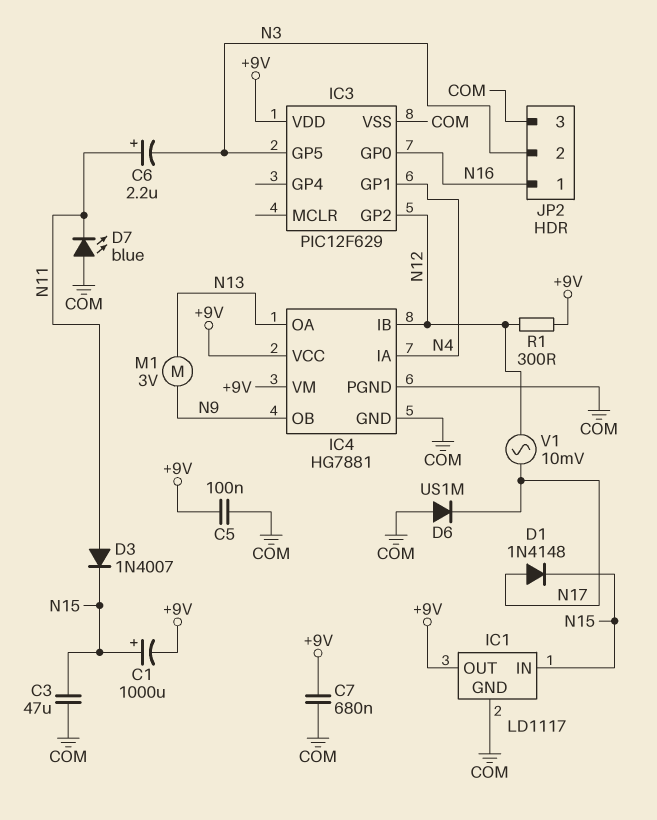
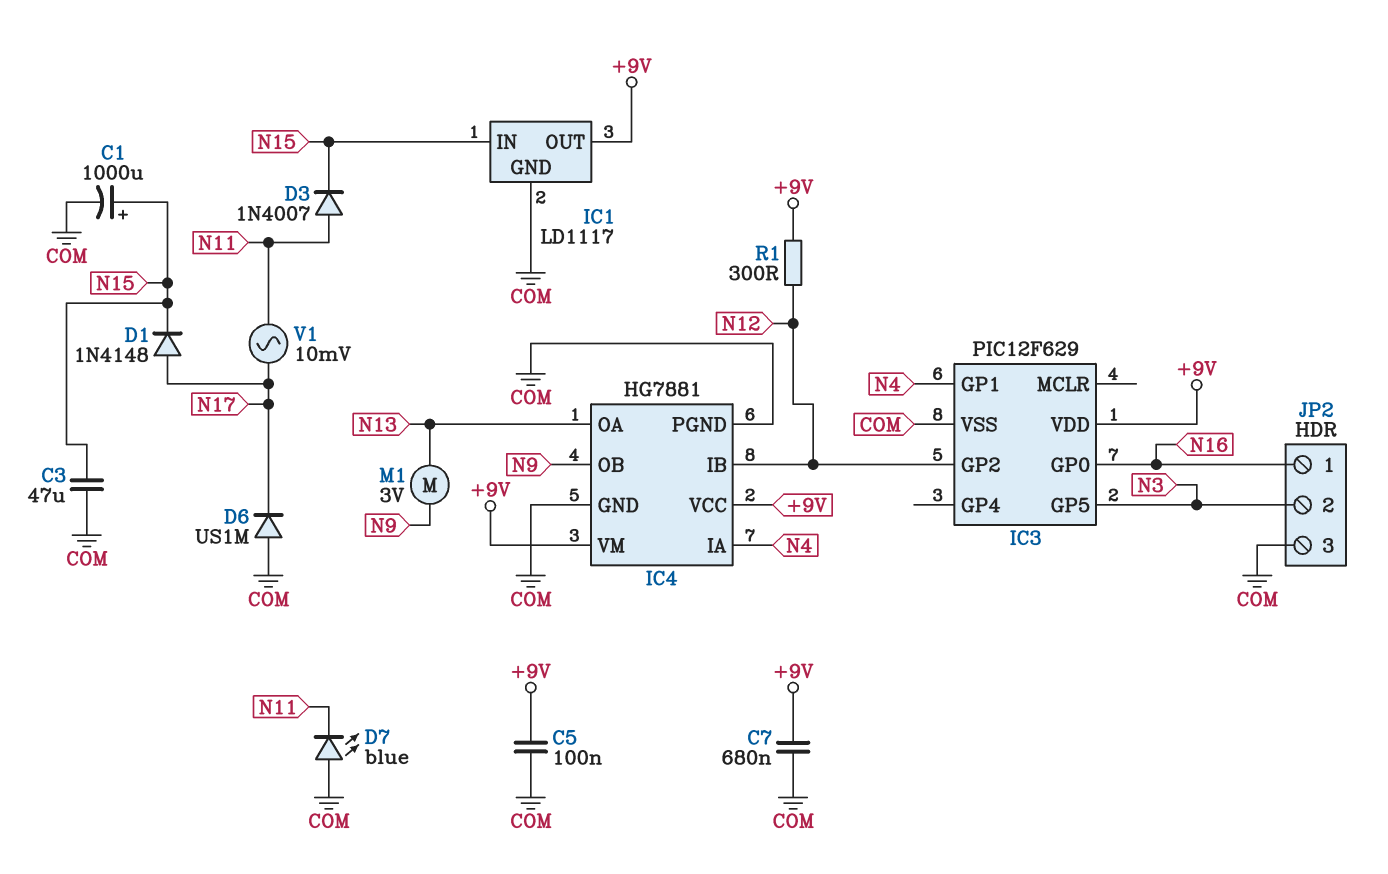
C1: 1000uF (plus N15, minus +9V) -> 1000uF (plus N15, minus COM)
C6: 2.2uF (plus N11, minus N3) -> none
V1: AC 10mV (N12, N17) -> AC 10mV (N11, N17)

